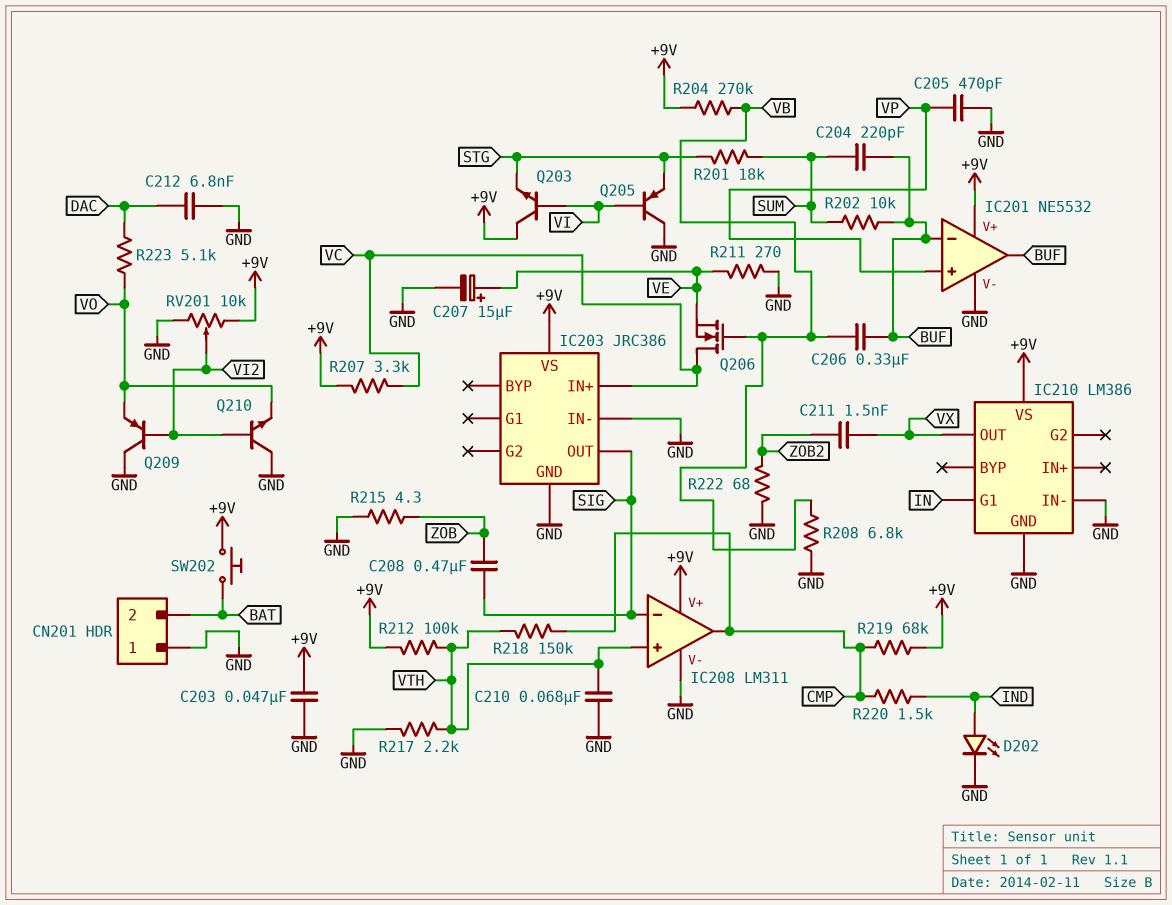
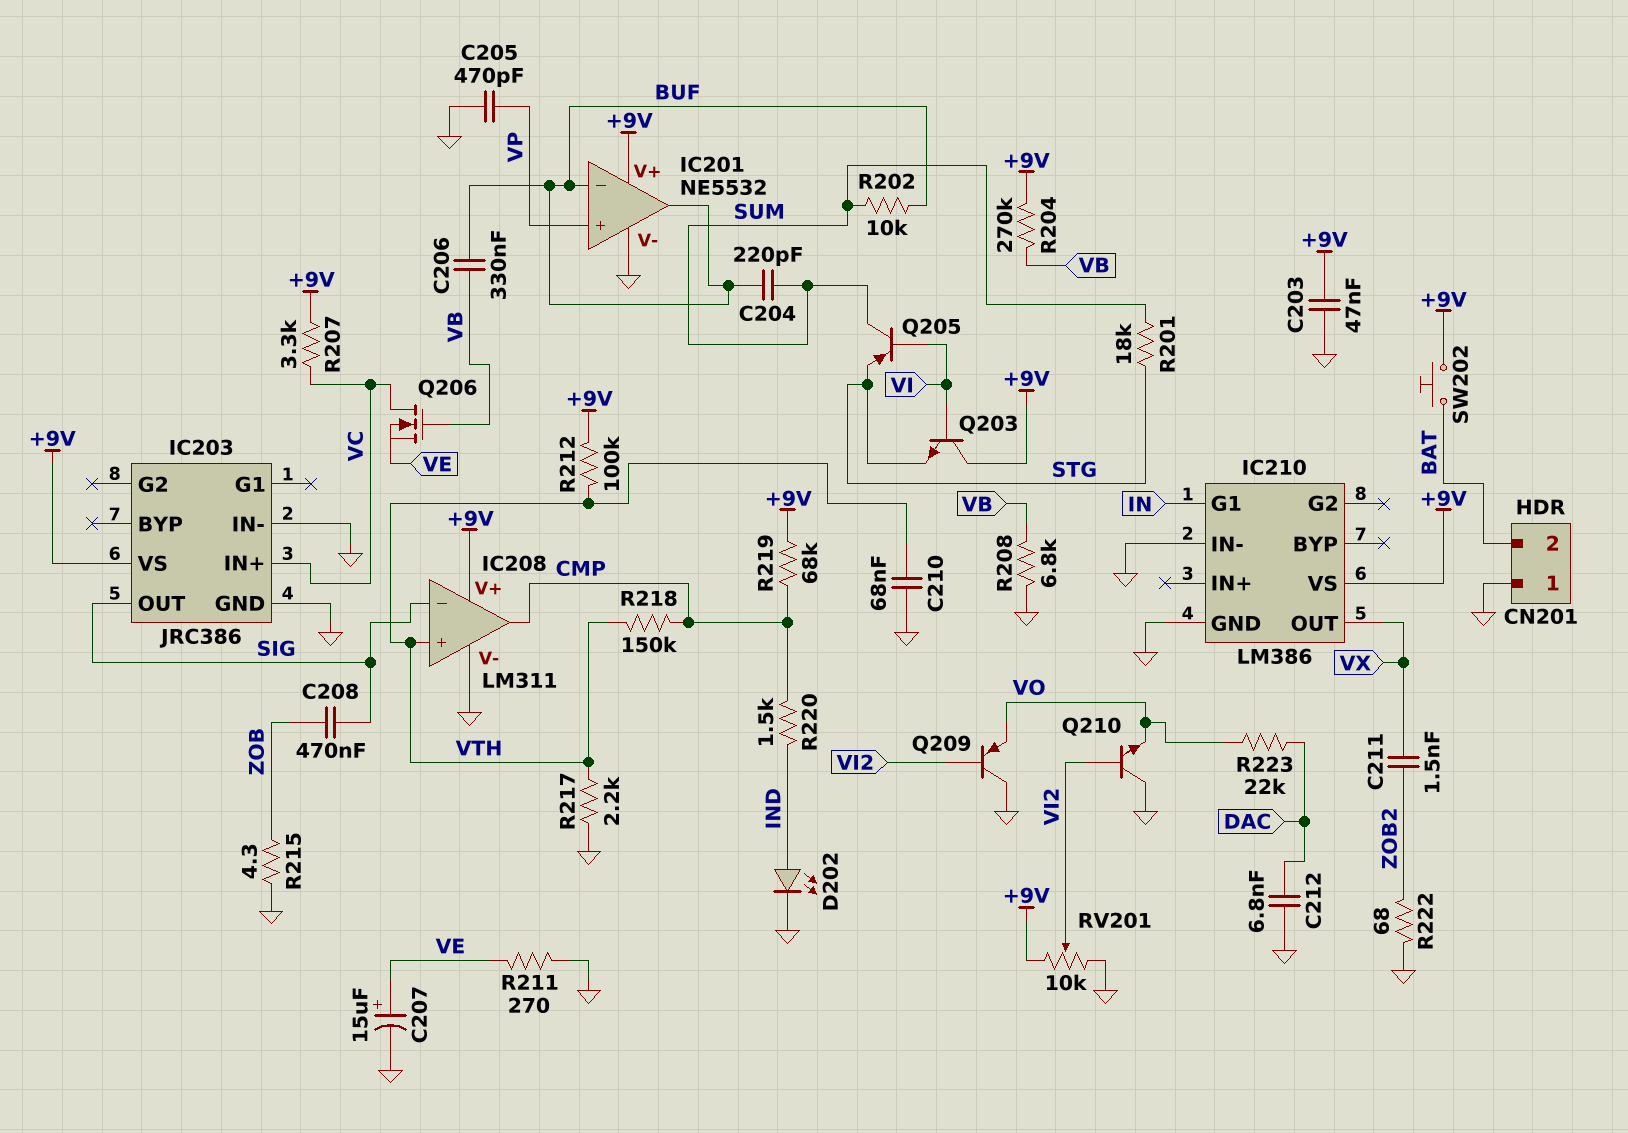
Q205: PNP (B VI, C GND, E STG) -> PNP (B VI, C SUM, E STG)
R223: 5.1k (DAC, VO) -> 22k (DAC, VO)

